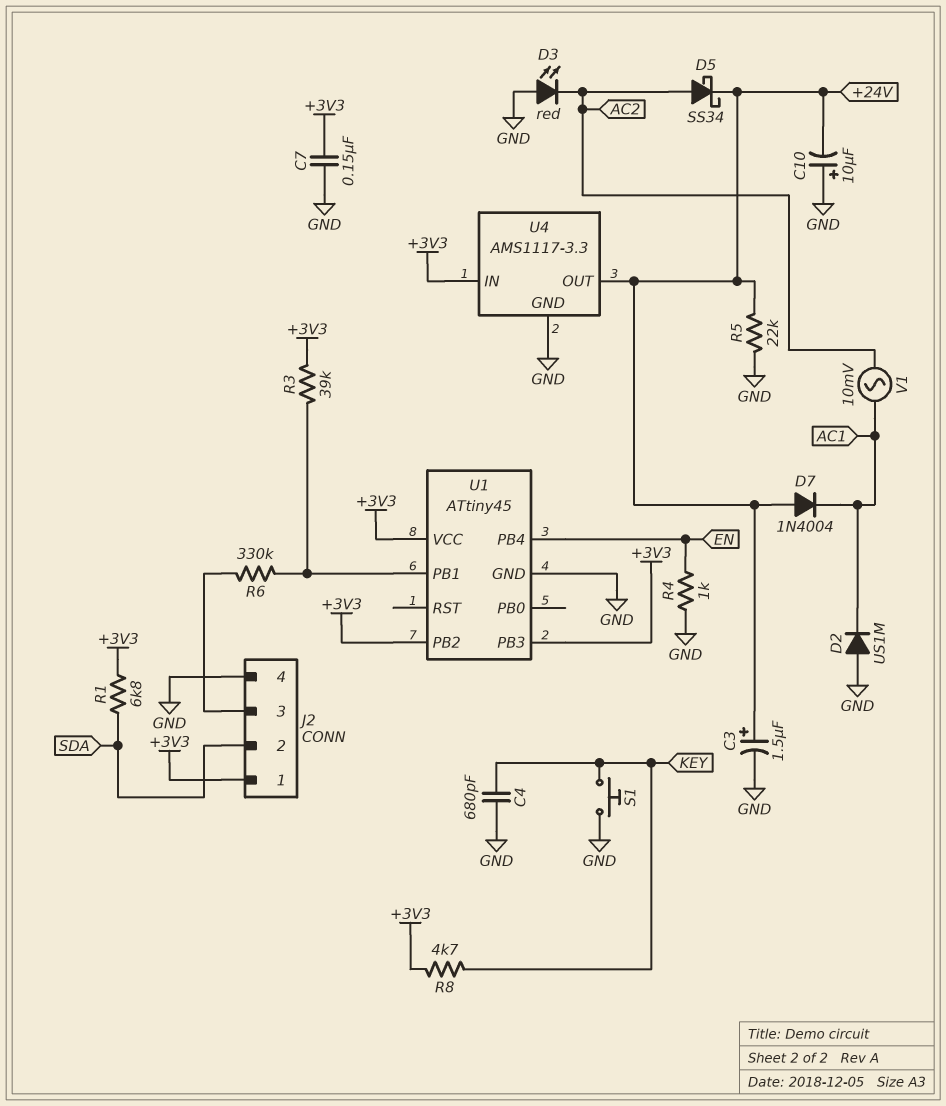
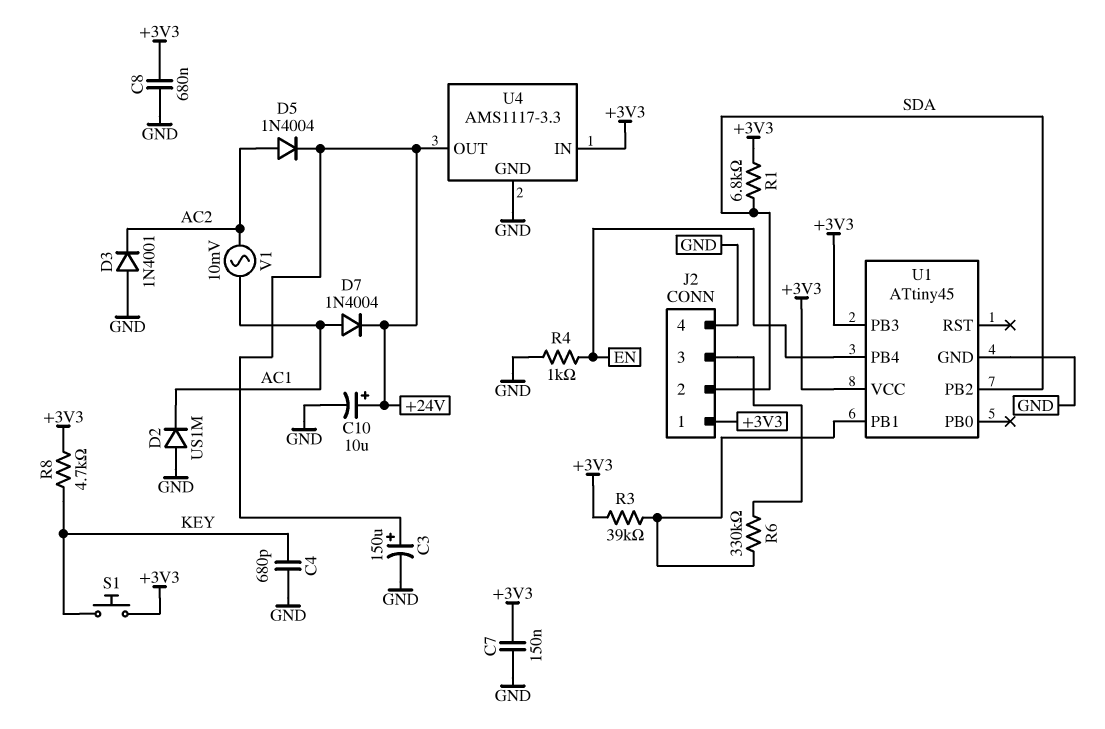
C3: 1.5uF (plus +24V, minus GND) -> 150uF (plus +24V, minus GND)
C8: none -> 680nF (+3V3, GND)
C10: 10uF (plus GND, minus +24V) -> 10uF (plus +24V, minus GND)
D3: LED red (A GND, K AC2) -> diode 1N4001 (A GND, K AC2)
D5: schottky SS34 (A AC2, K +24V) -> diode 1N4004 (A AC2, K +24V)
D7: diode 1N4004 (A +24V, K AC1) -> diode 1N4004 (A AC1, K +24V)
R5: 22k (+24V, GND) -> none
S1: button (GND, KEY) -> button (+3V3, KEY)
U1 pin PB2: +3V3 -> SDA

